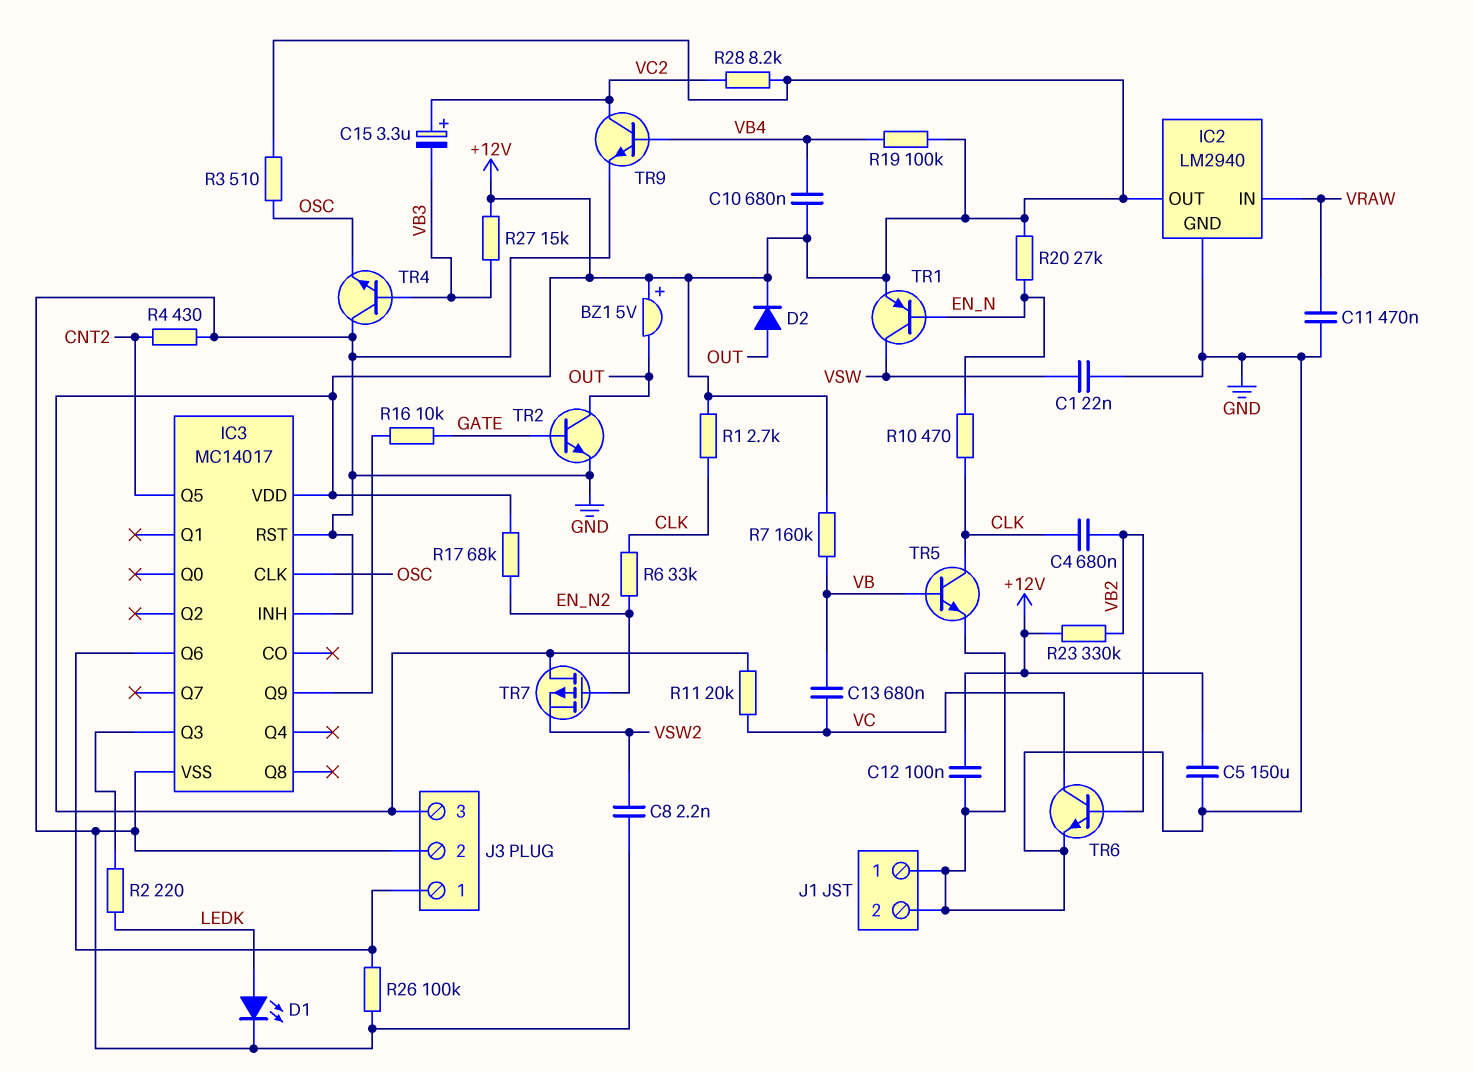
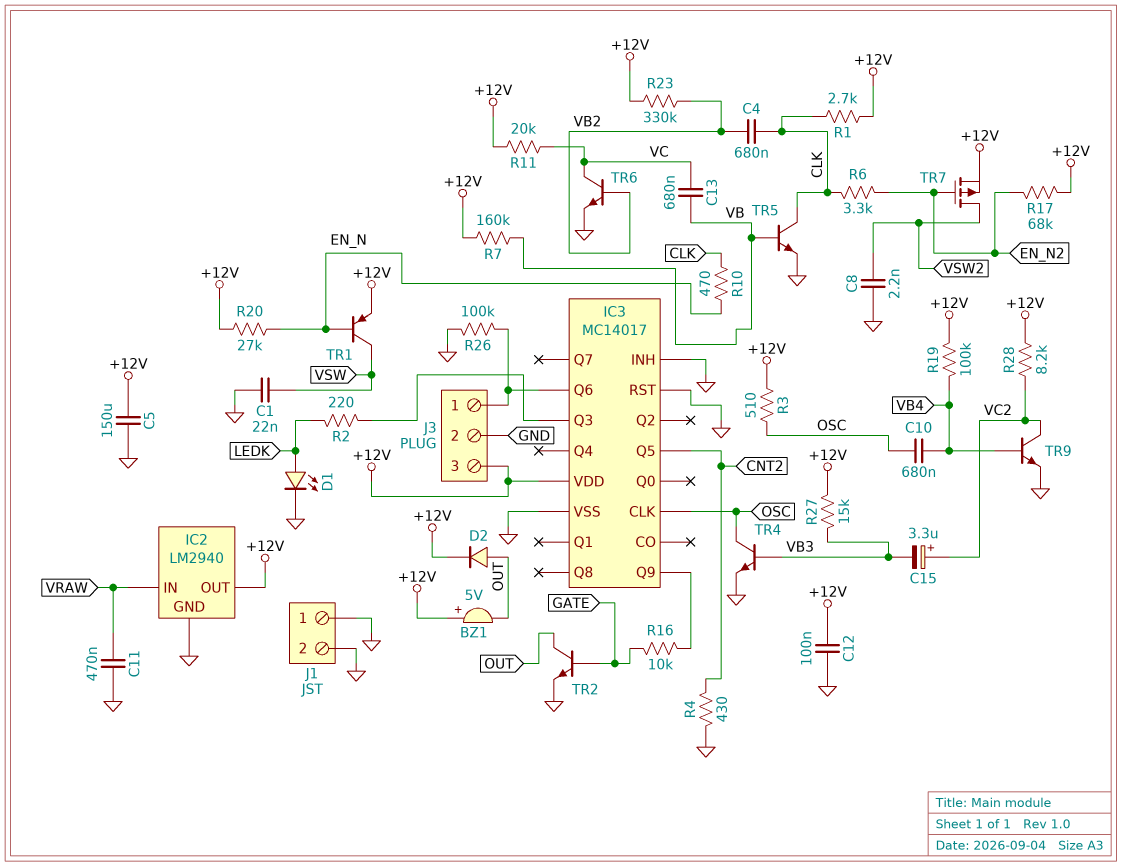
C10: 680nF (+12V, VB4) -> 680nF (OSC, VB4)
R6: 33k (CLK, EN_N2) -> 3.3k (CLK, EN_N2)
TR4: NPN (B VB3, C GND, E OSC) -> NPN (B VB3, C OSC, E GND)
TR7: PMOS (G EN_N2, D +12V, S VSW2) -> PMOS (G EN_N2, D VSW2, S +12V)

